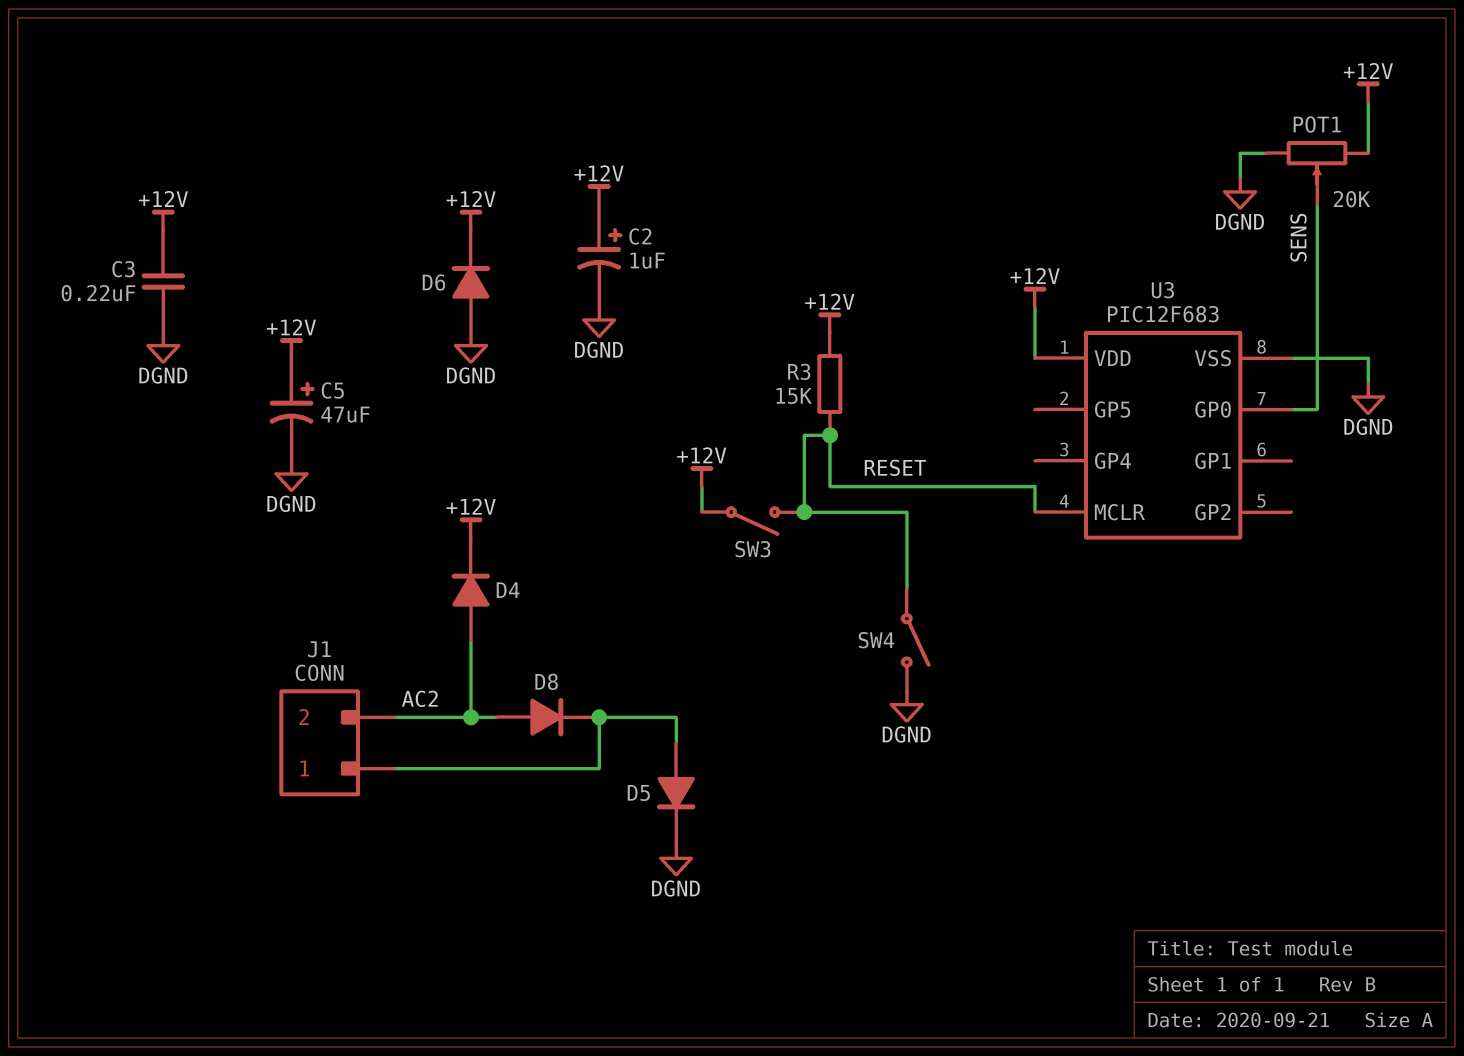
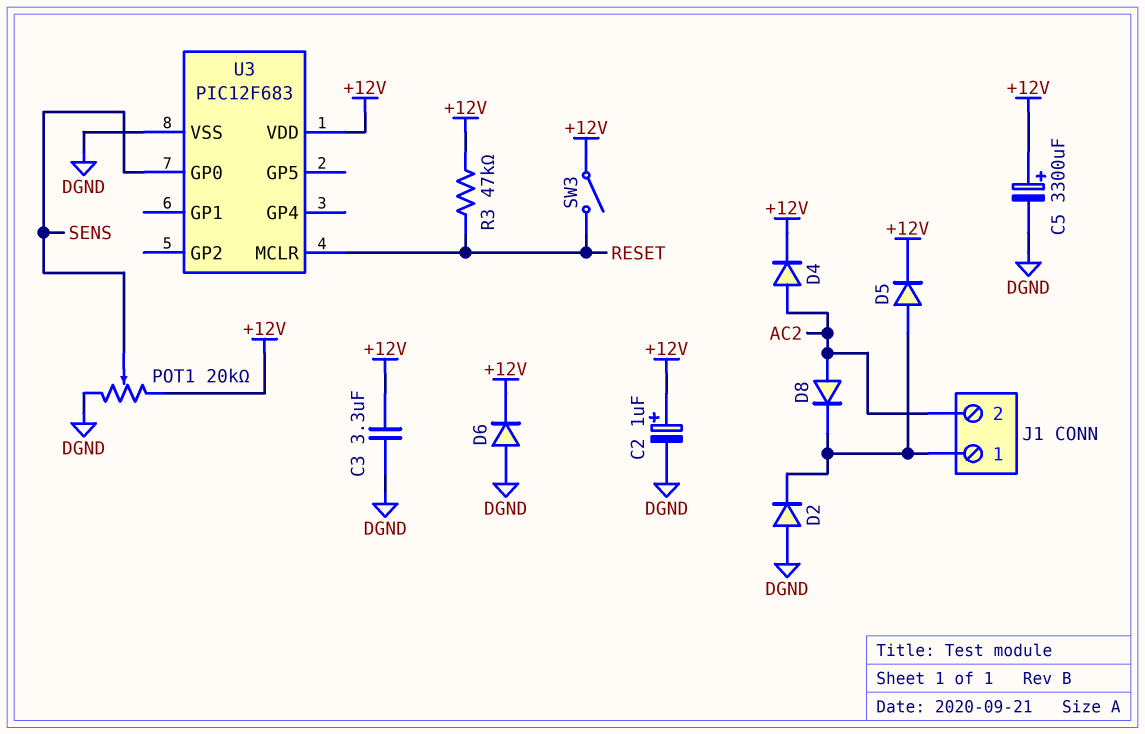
C3: 220nF (+12V, DGND) -> 3.3uF (+12V, DGND)
C5: 47uF (plus +12V, minus DGND) -> 3300uF (plus +12V, minus DGND)
D2: none -> diode (A DGND, K J1/1)
D5: diode (A J1/1, K DGND) -> diode (A J1/1, K +12V)
R3: 15k (+12V, RESET) -> 47k (+12V, RESET)
SW4: switch (DGND, RESET) -> none

